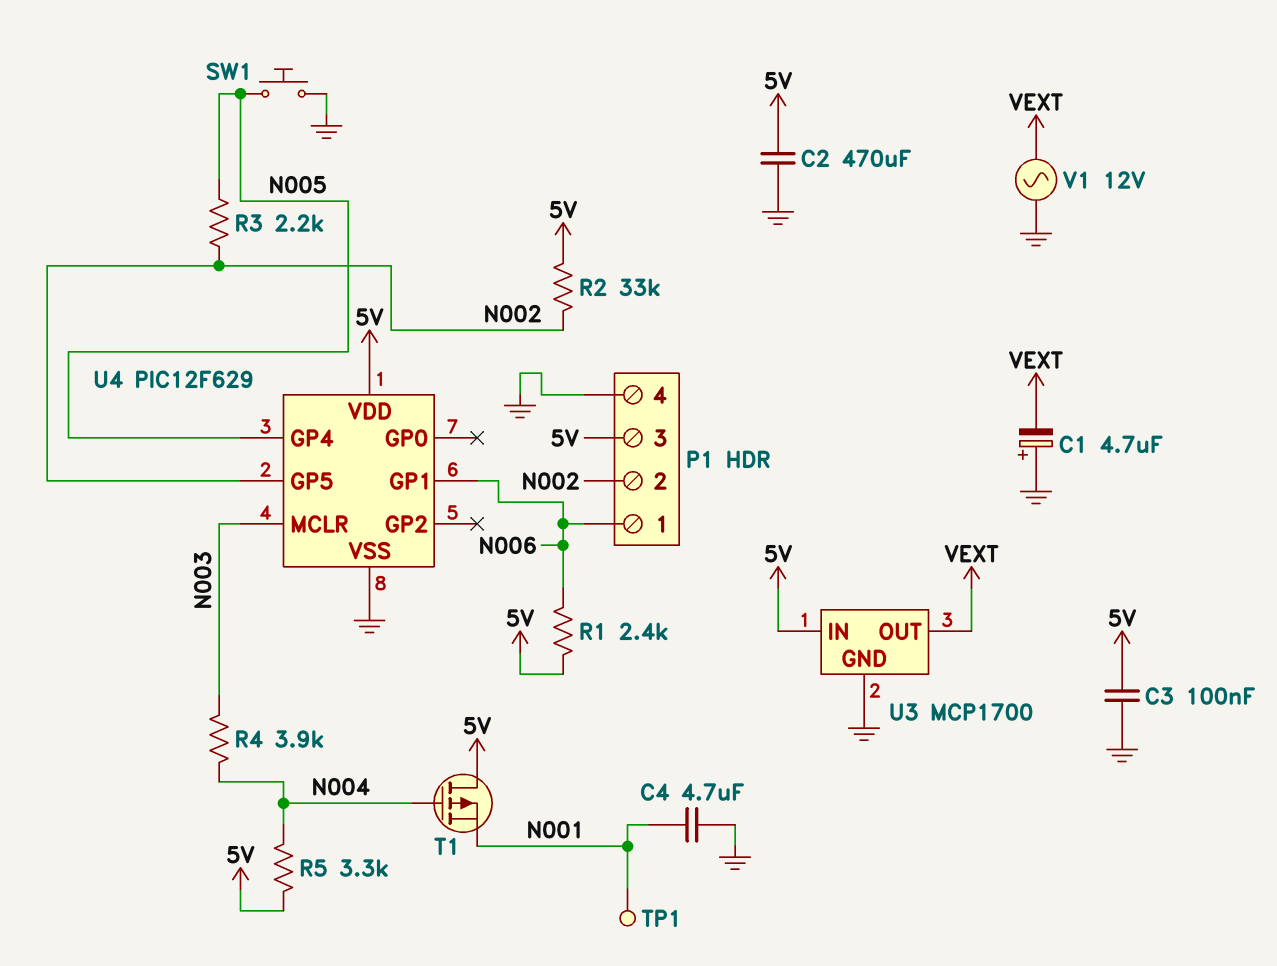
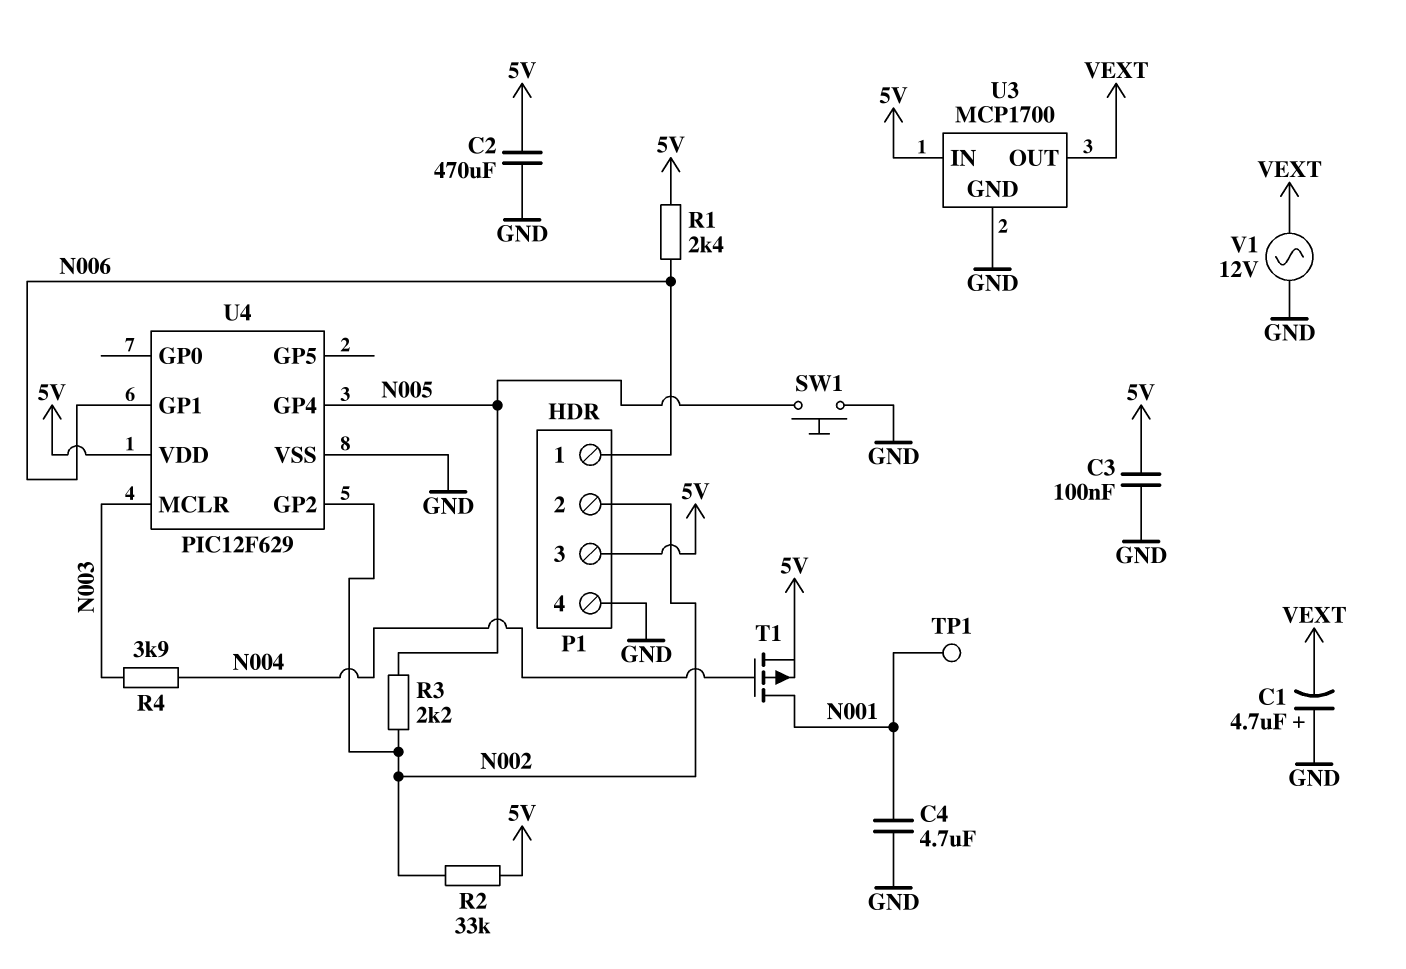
R5: 3.3k (5V, N004) -> none
T1: PMOS (G N004, D 5V, S N001) -> PMOS (G N004, D N001, S 5V)
U4 pin GP2: none -> N002
U4 pin GP5: N002 -> none

